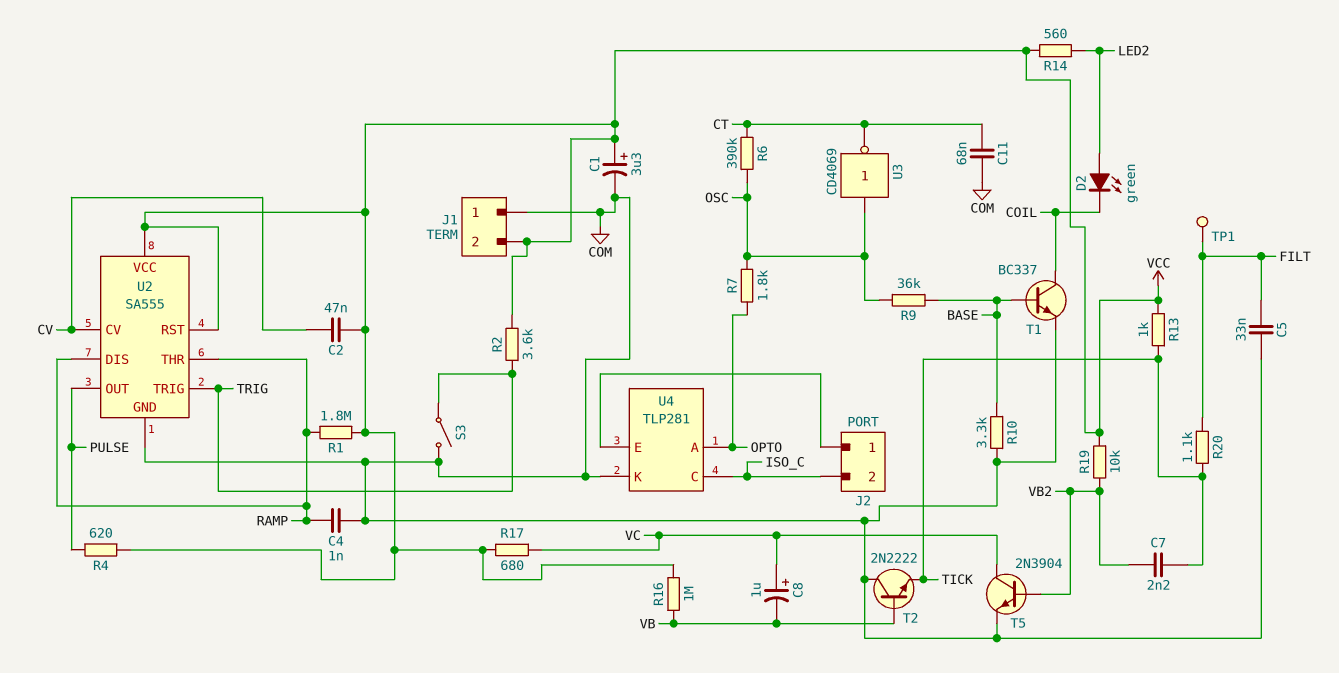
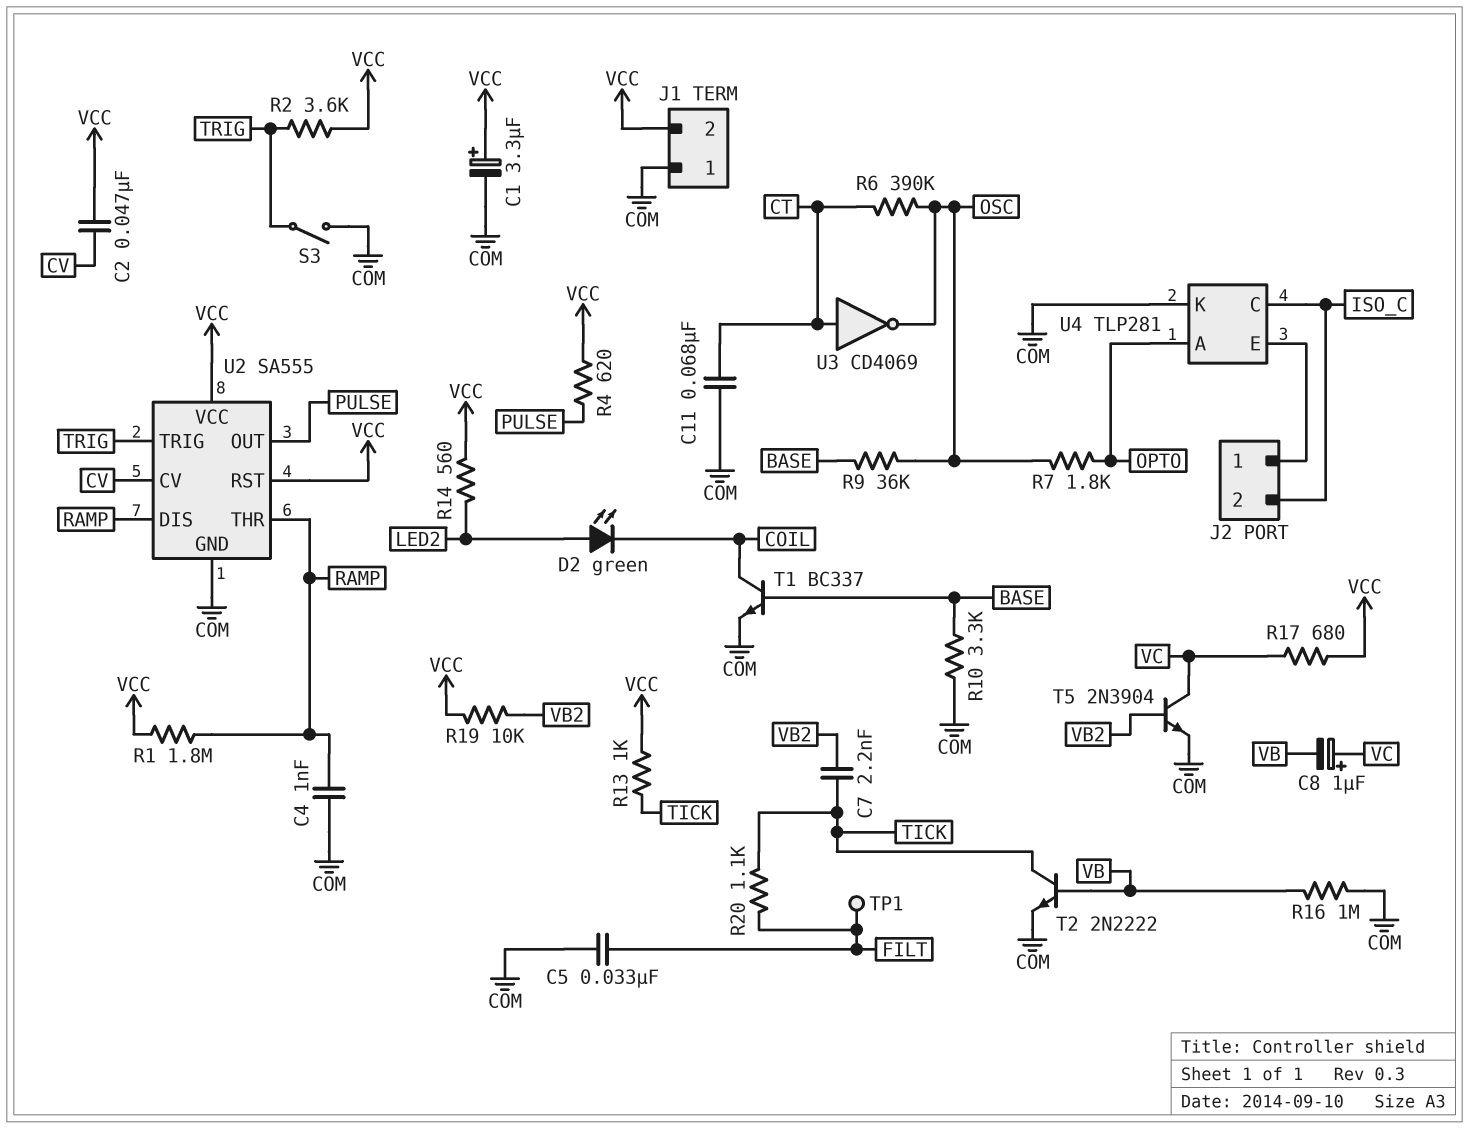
R16: 1M (VB, VCC) -> 1M (COM, VB)
T2: NPN 2N2222 (B VB, C COM, E TICK) -> NPN 2N2222 (B VB, C TICK, E COM)
U3: NOT CD4069 (in OSC, out CT) -> NOT CD4069 (in CT, out OSC)

